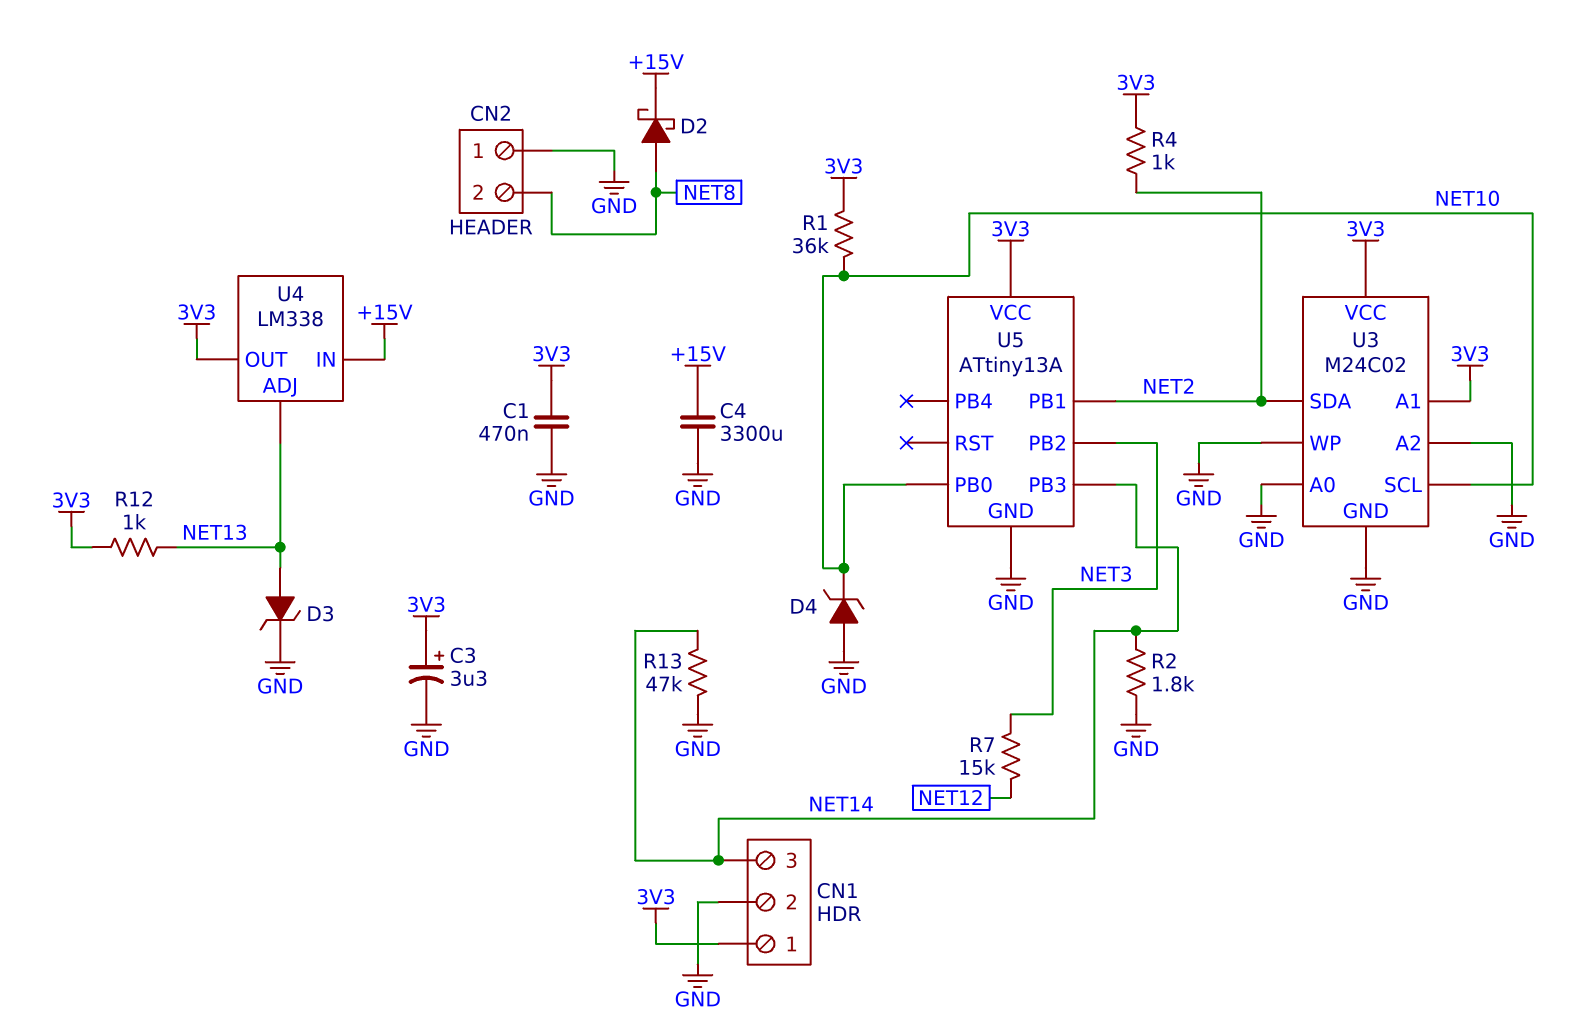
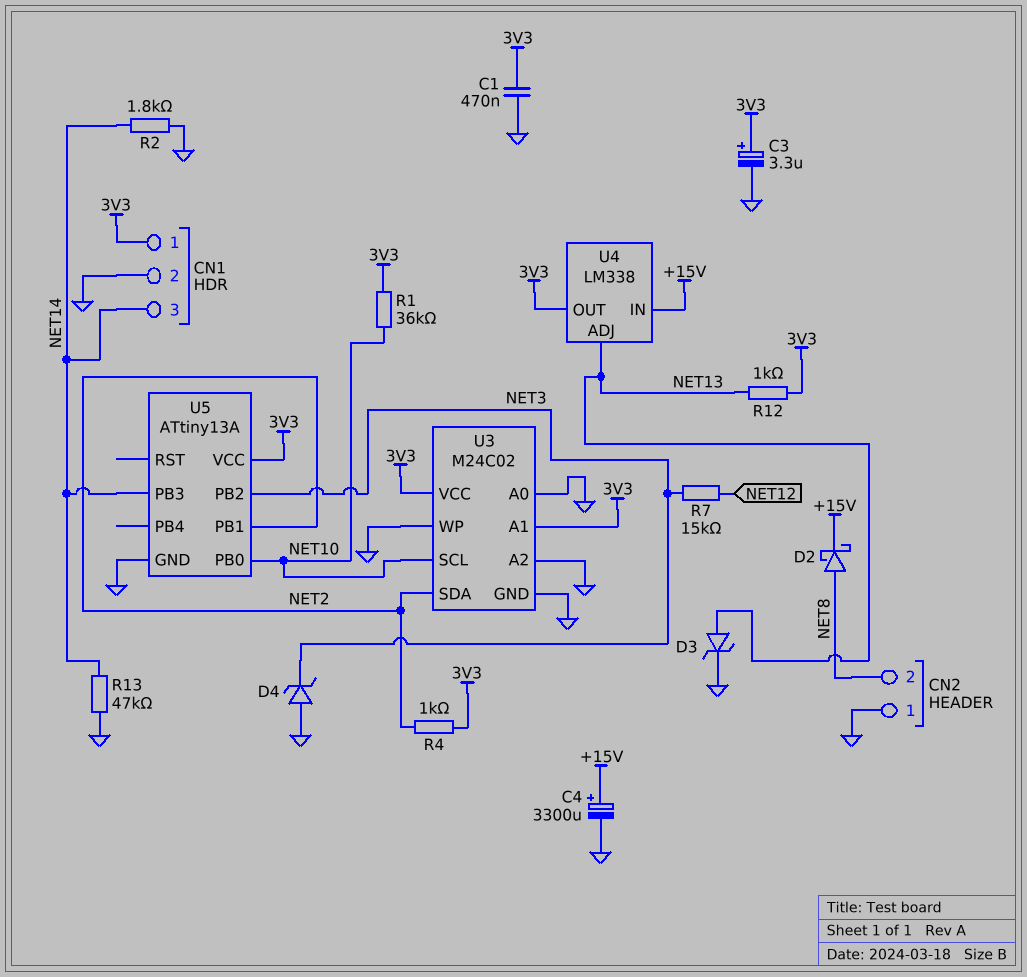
C4: 3300uF (+15V, GND) -> 3300uF (plus +15V, minus GND)
D4: zener (A GND, K NET10) -> zener (A GND, K NET3)

